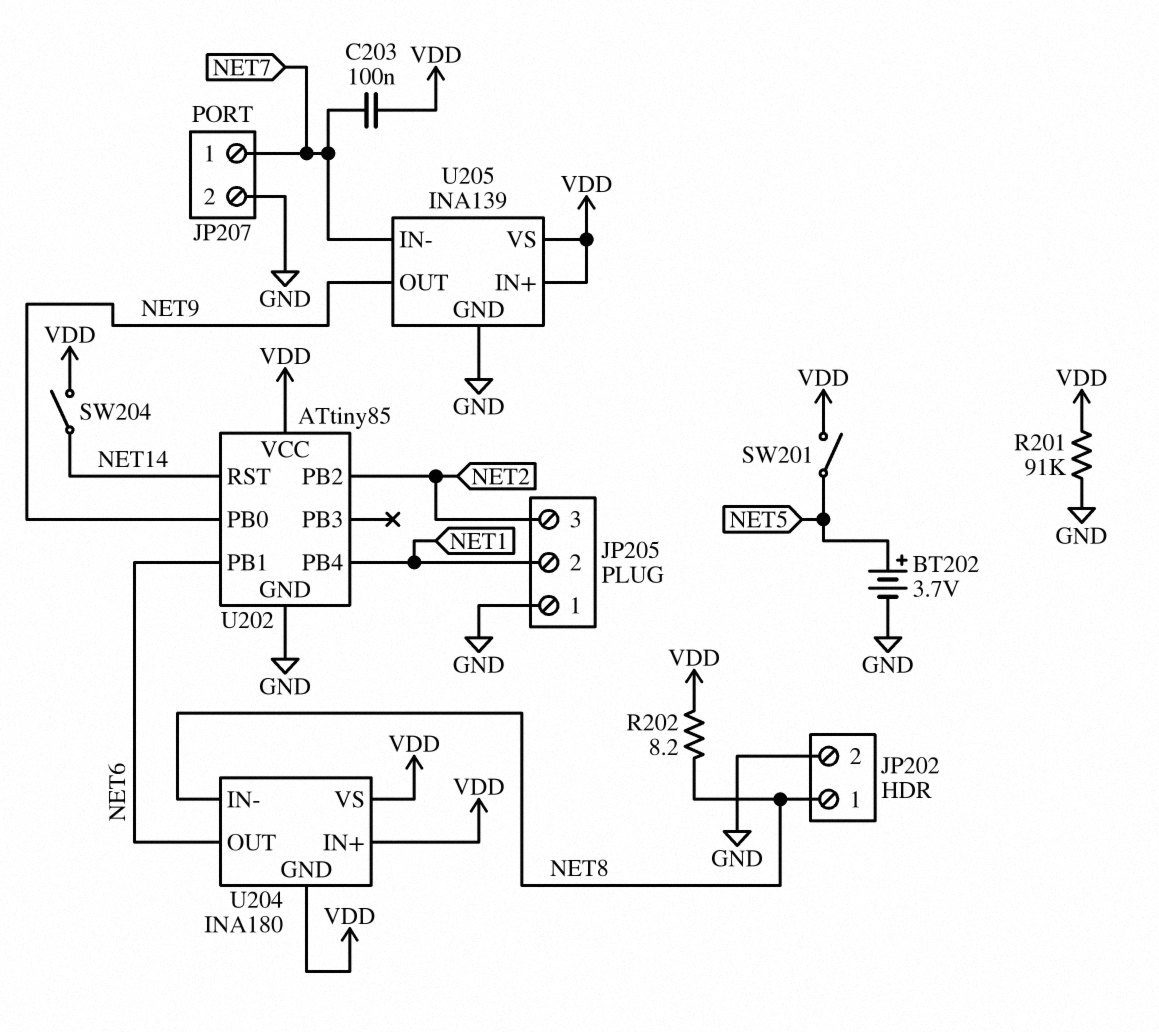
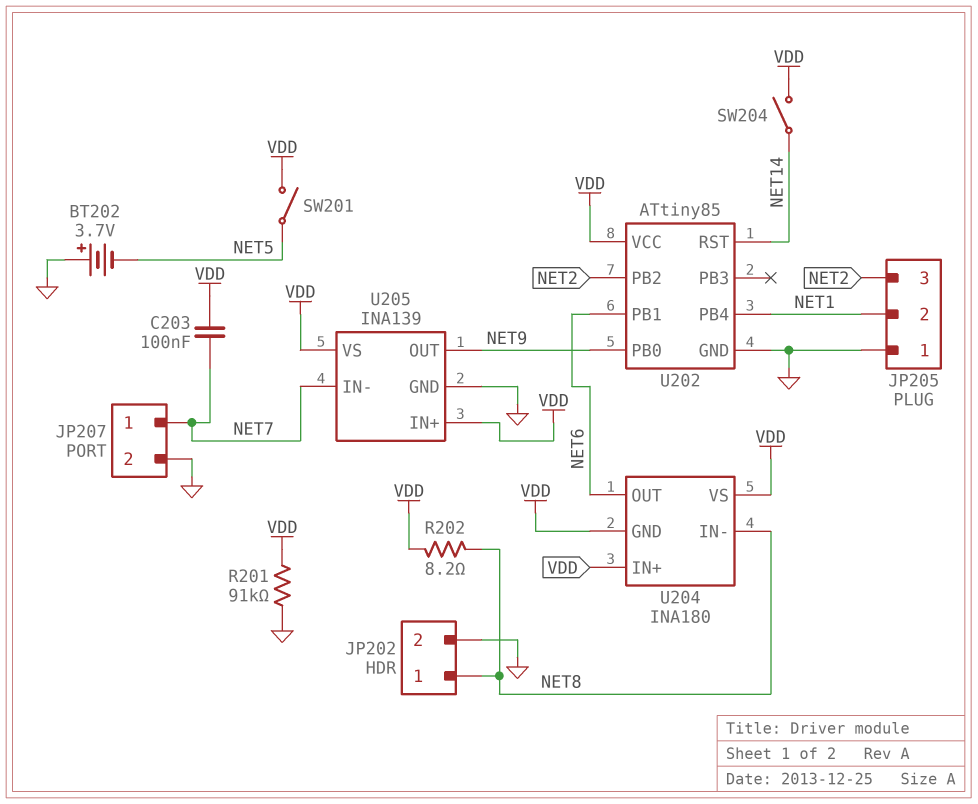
BT202: 3.7V (plus NET5, minus GND) -> 3.7V (plus GND, minus NET5)

